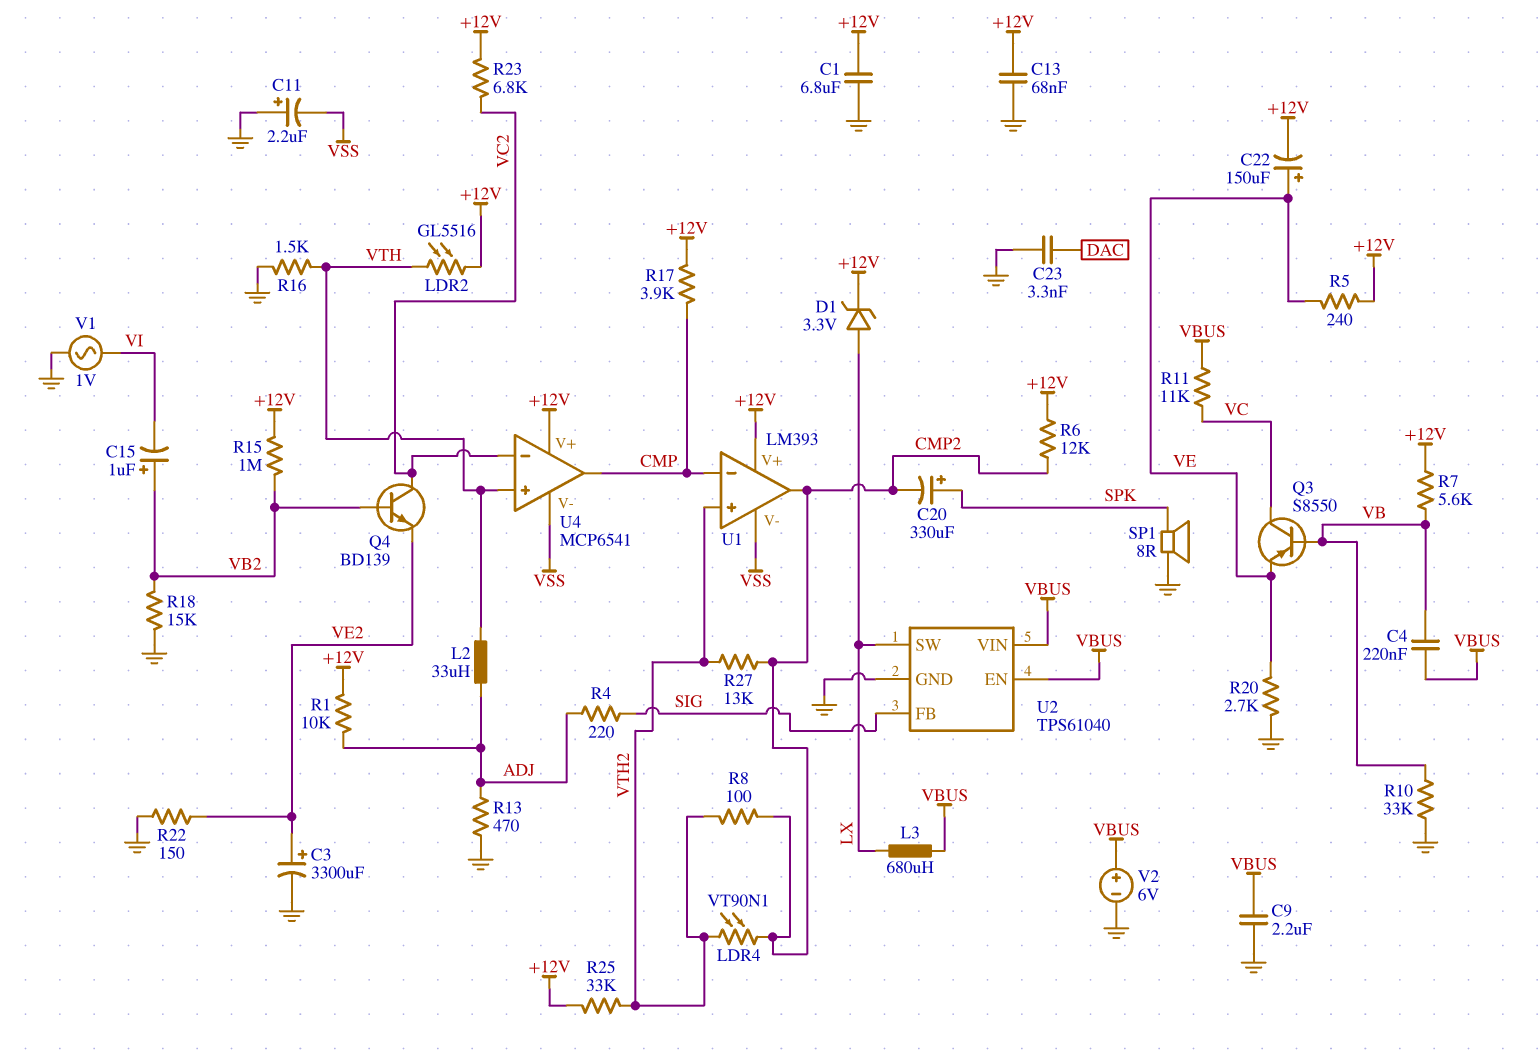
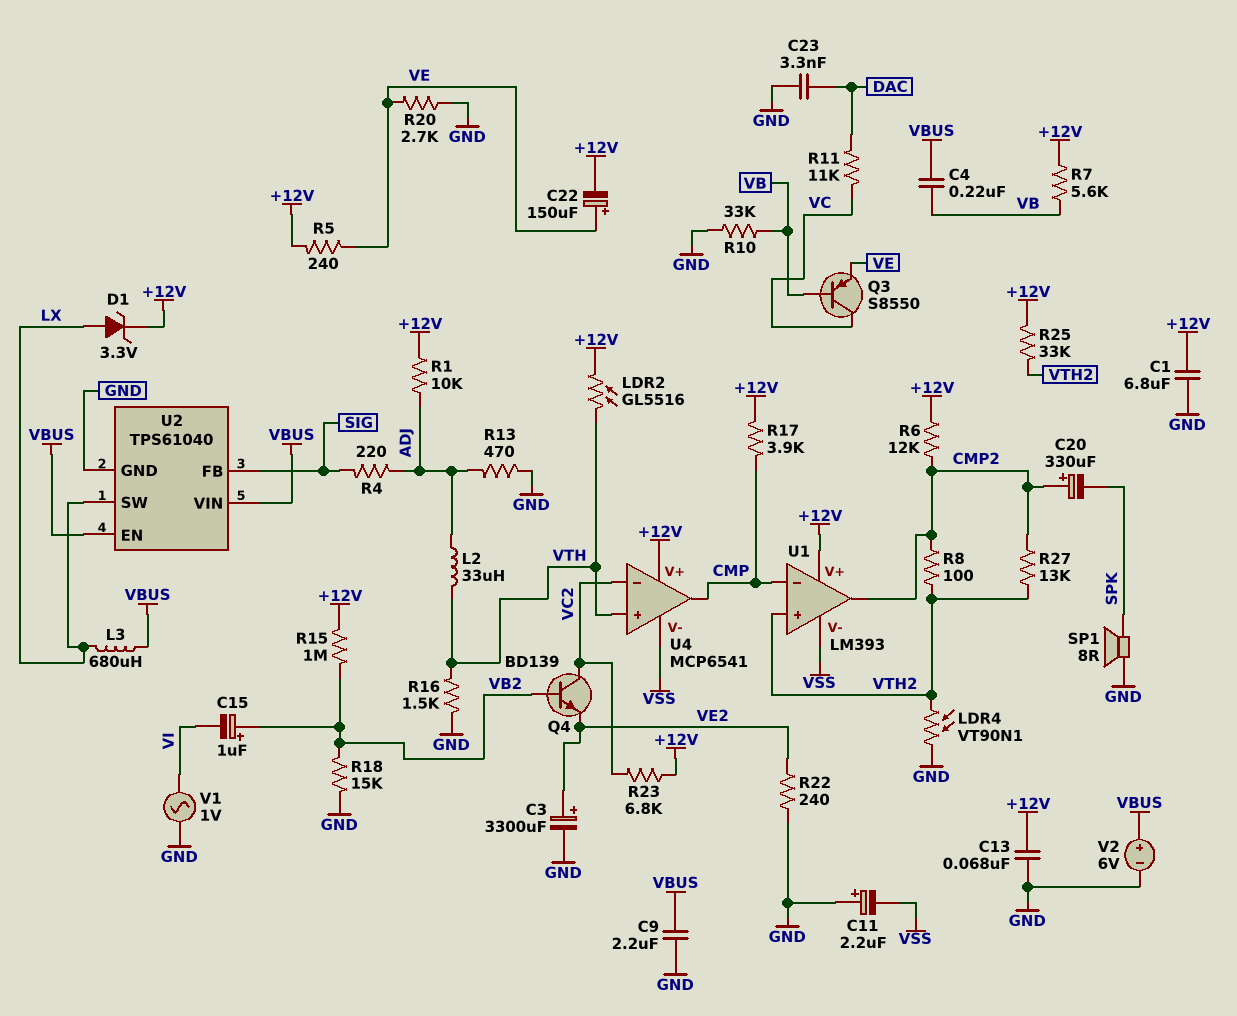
C20: 330uF (plus SPK, minus CMP2) -> 330uF (plus CMP2, minus SPK)
LDR4: VT90N1 (CMP2, VTH2) -> VT90N1 (GND, VTH2)
R11: 11k (VBUS, VC) -> 11k (DAC, VC)
R22: 150 (GND, VE2) -> 240 (GND, VE2)

